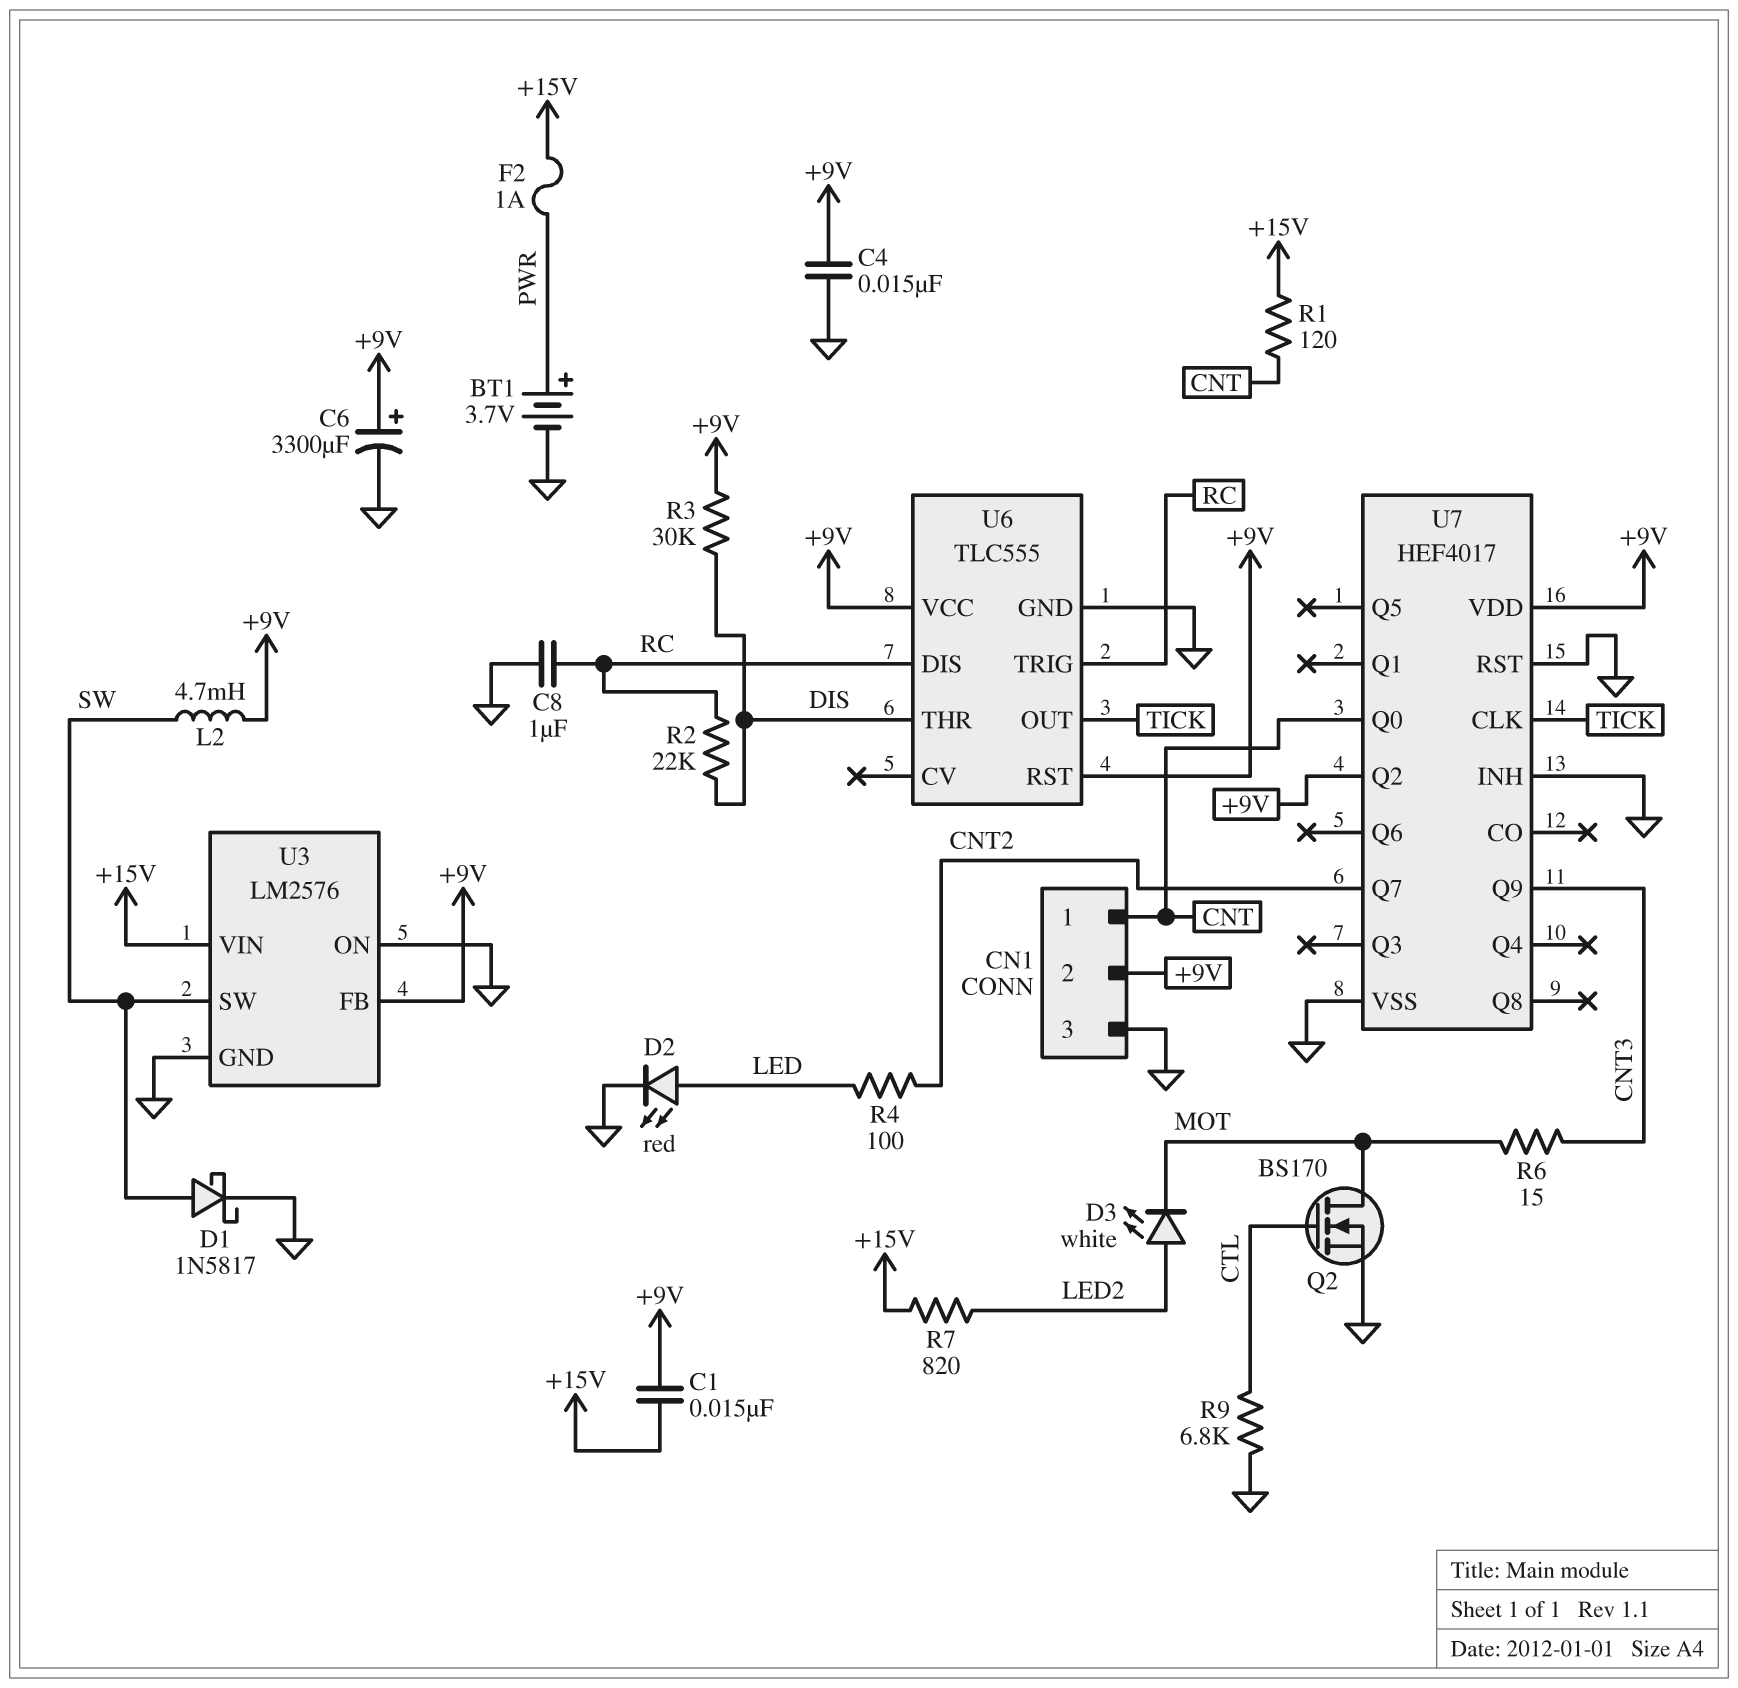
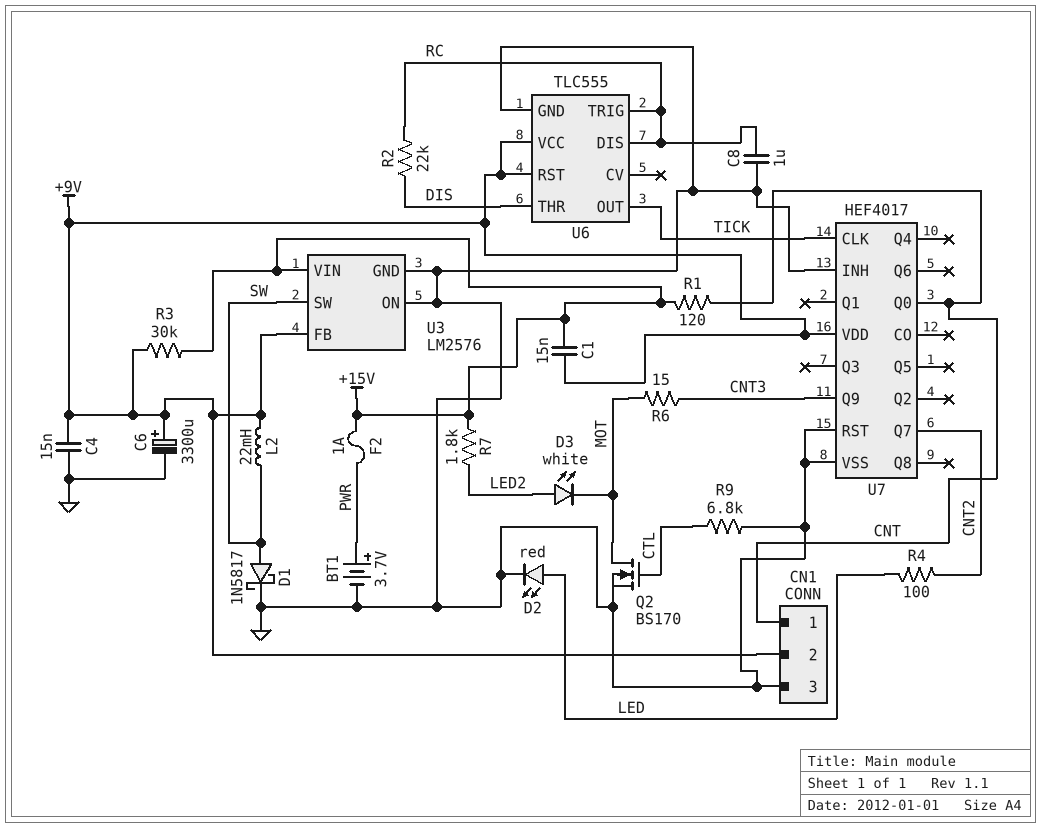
L2: 4.7mH (+9V, SW) -> 22mH (+9V, SW)
R3: 30k (+9V, DIS) -> 30k (+9V, +15V)
R7: 820 (+15V, LED2) -> 1.8k (+15V, LED2)
U7 pin Q2: +9V -> none

